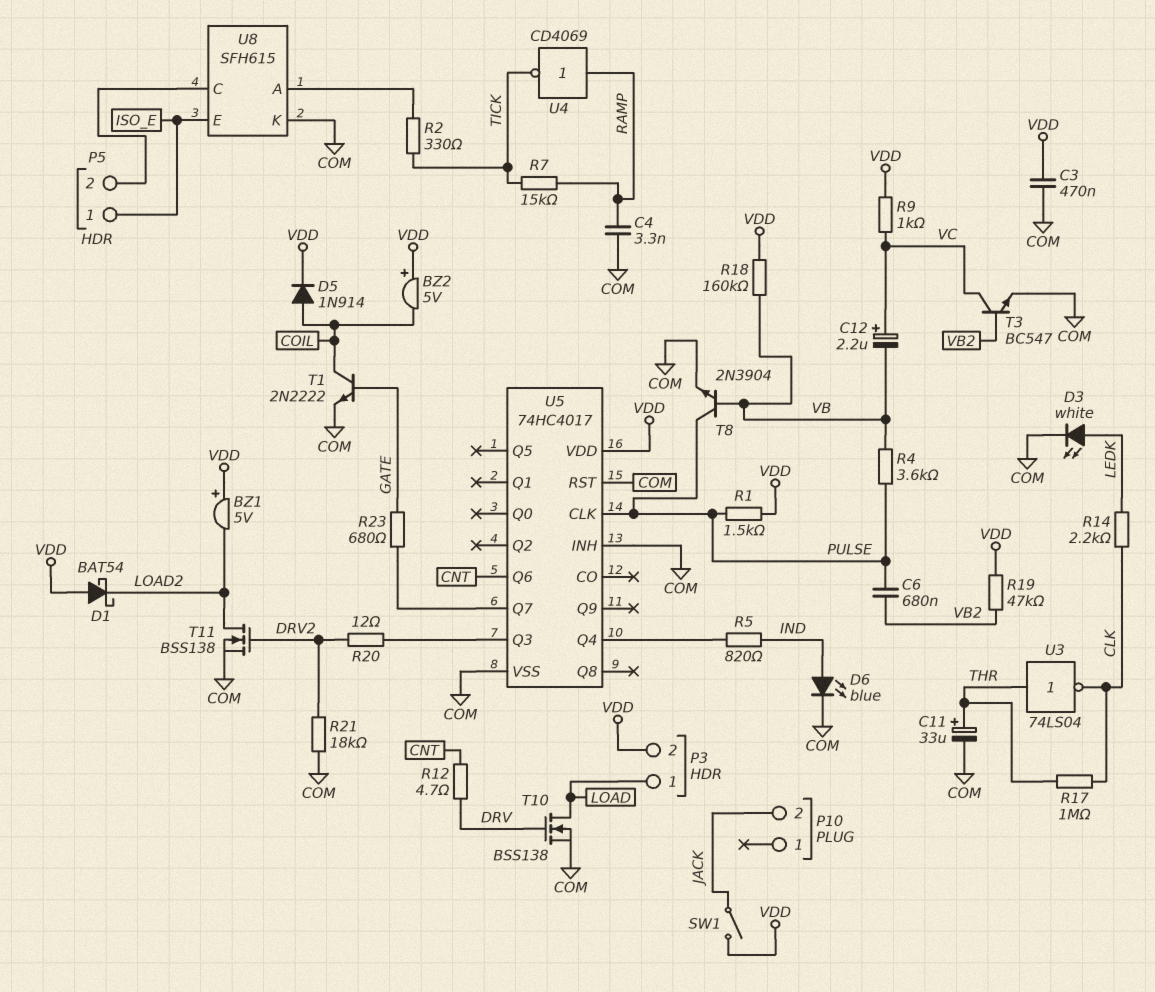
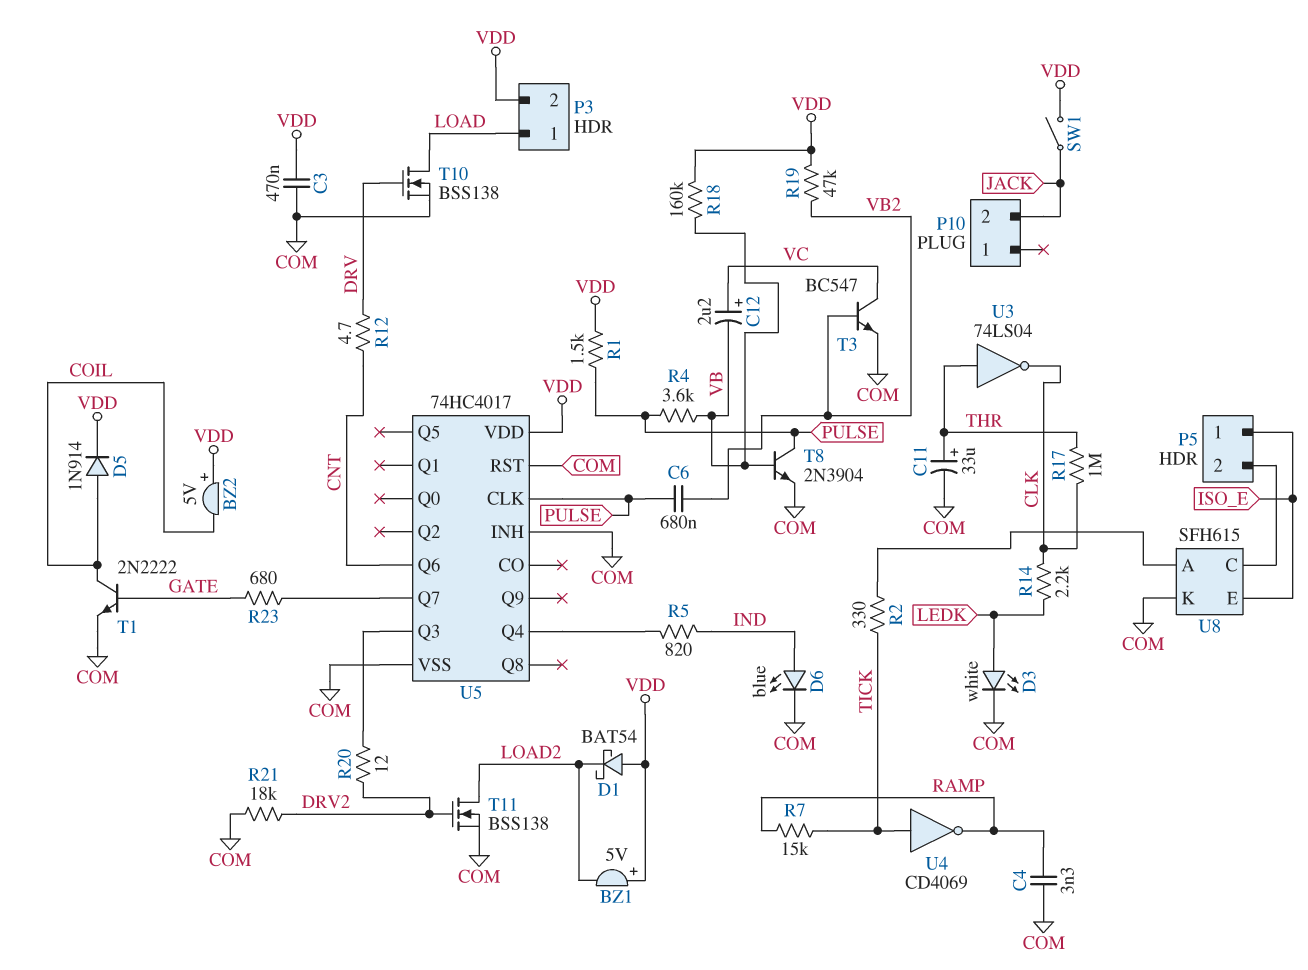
R9: 1k (VC, VDD) -> none
U4: NOT CD4069 (in RAMP, out TICK) -> NOT CD4069 (in TICK, out RAMP)

